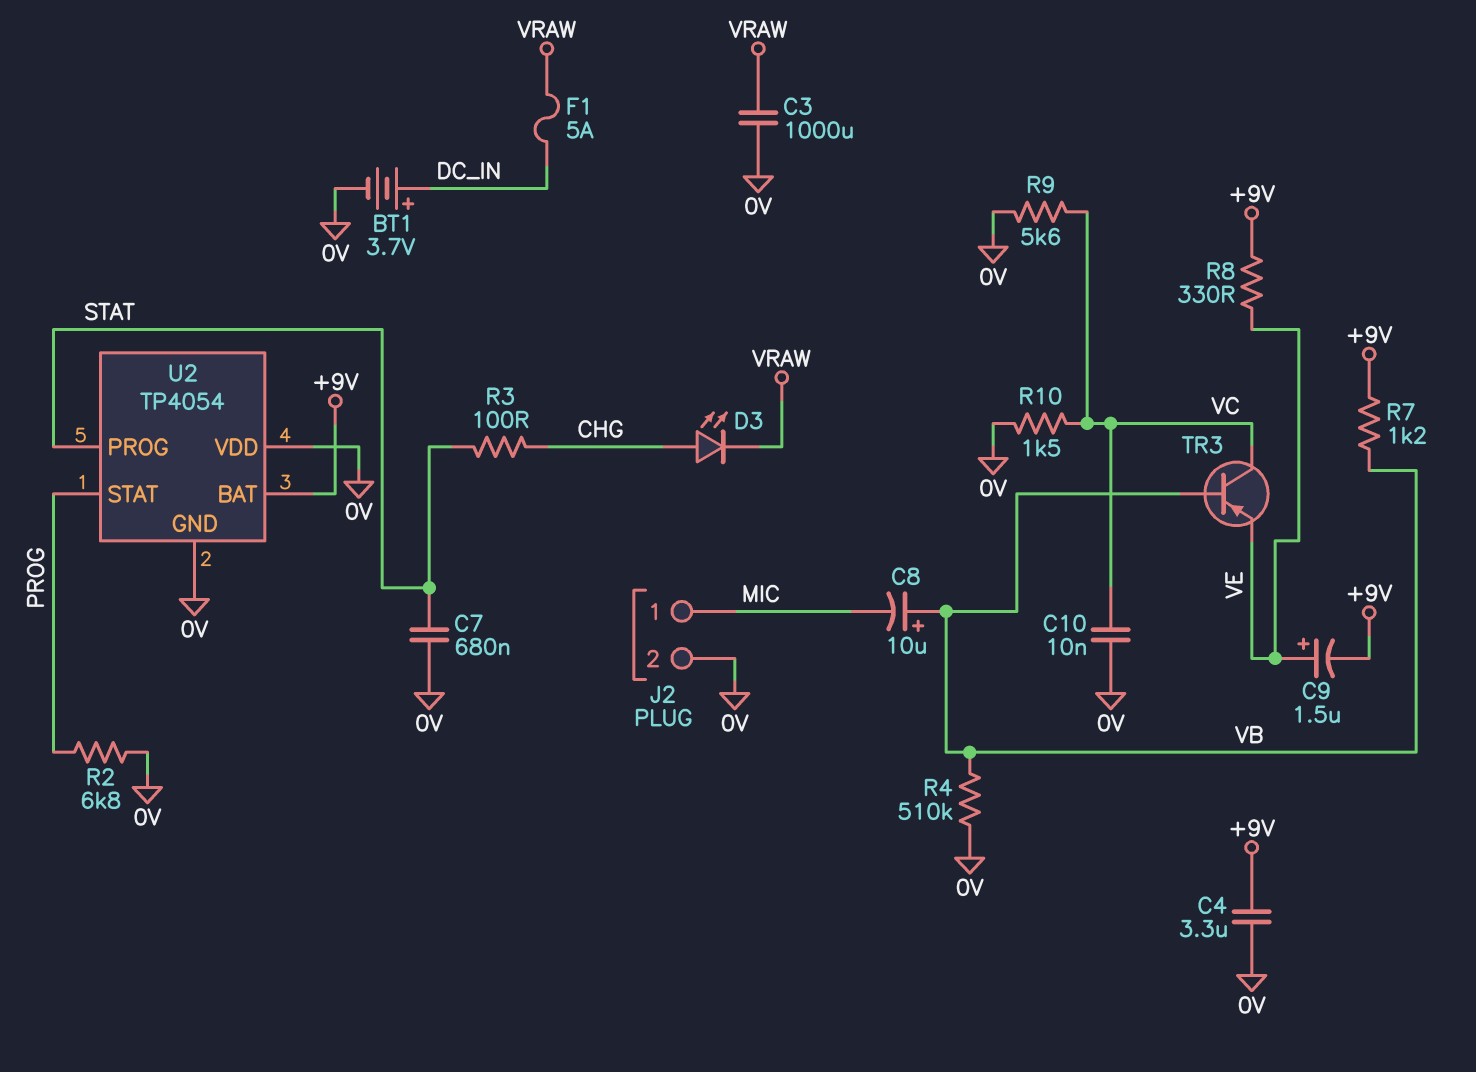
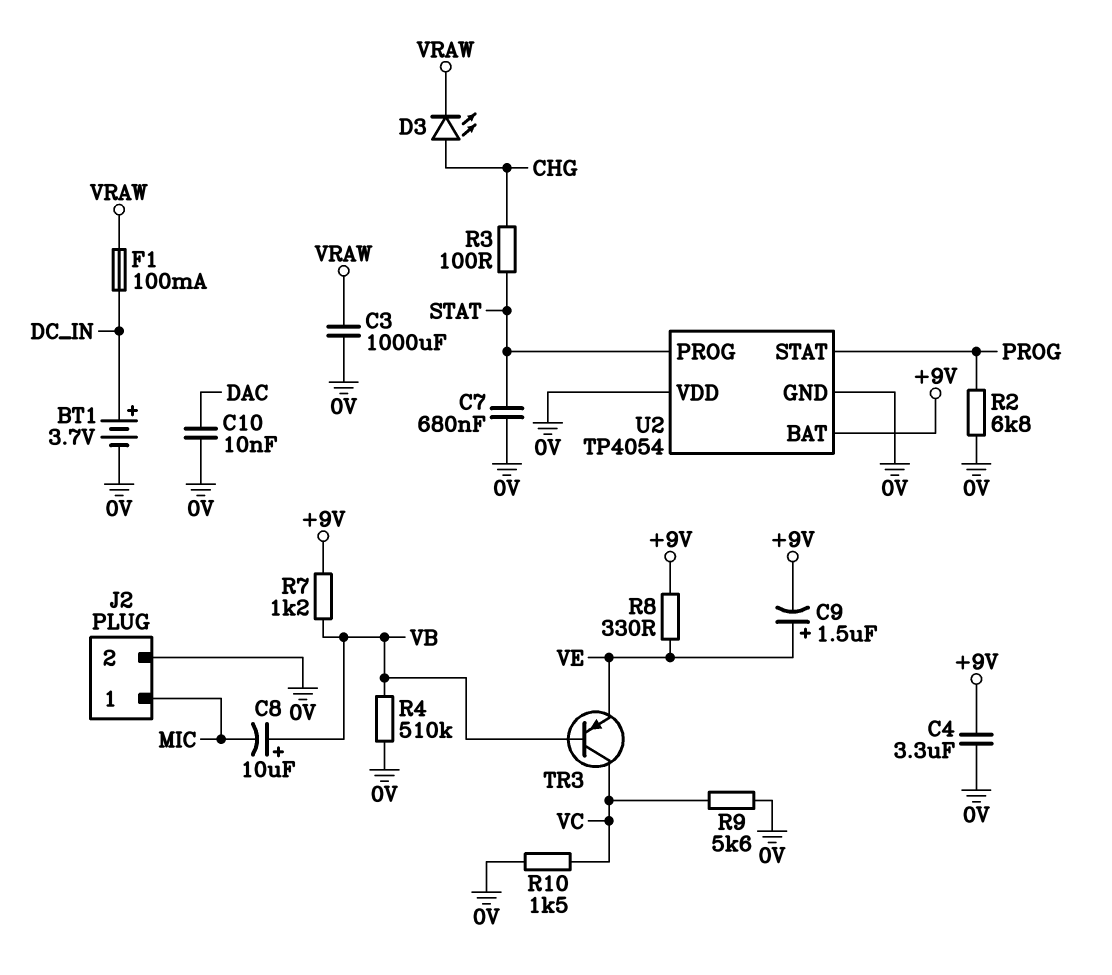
C10: 10nF (0V, VC) -> 10nF (0V, DAC)
F1: 5A (DC_IN, VRAW) -> 100mA (DC_IN, VRAW)

